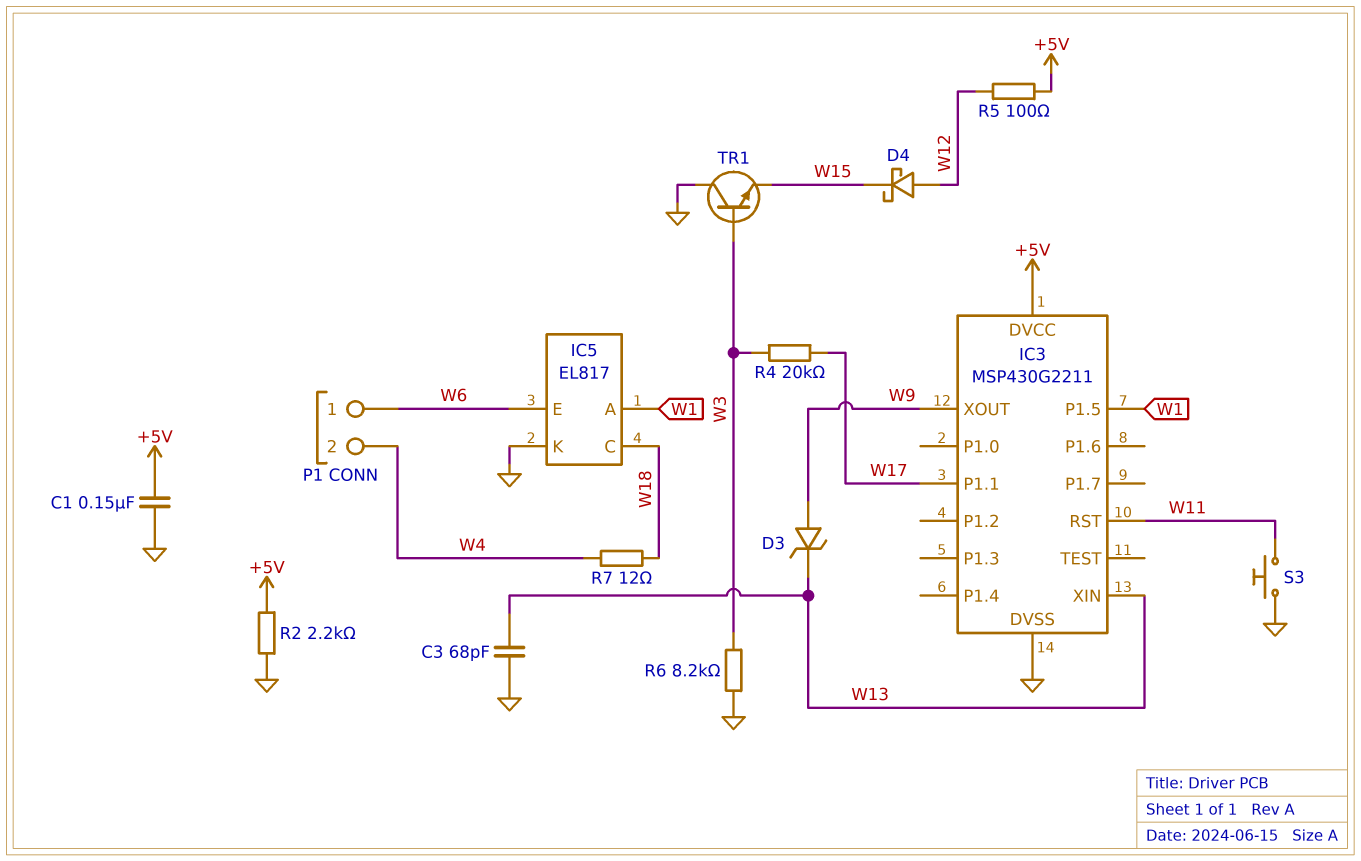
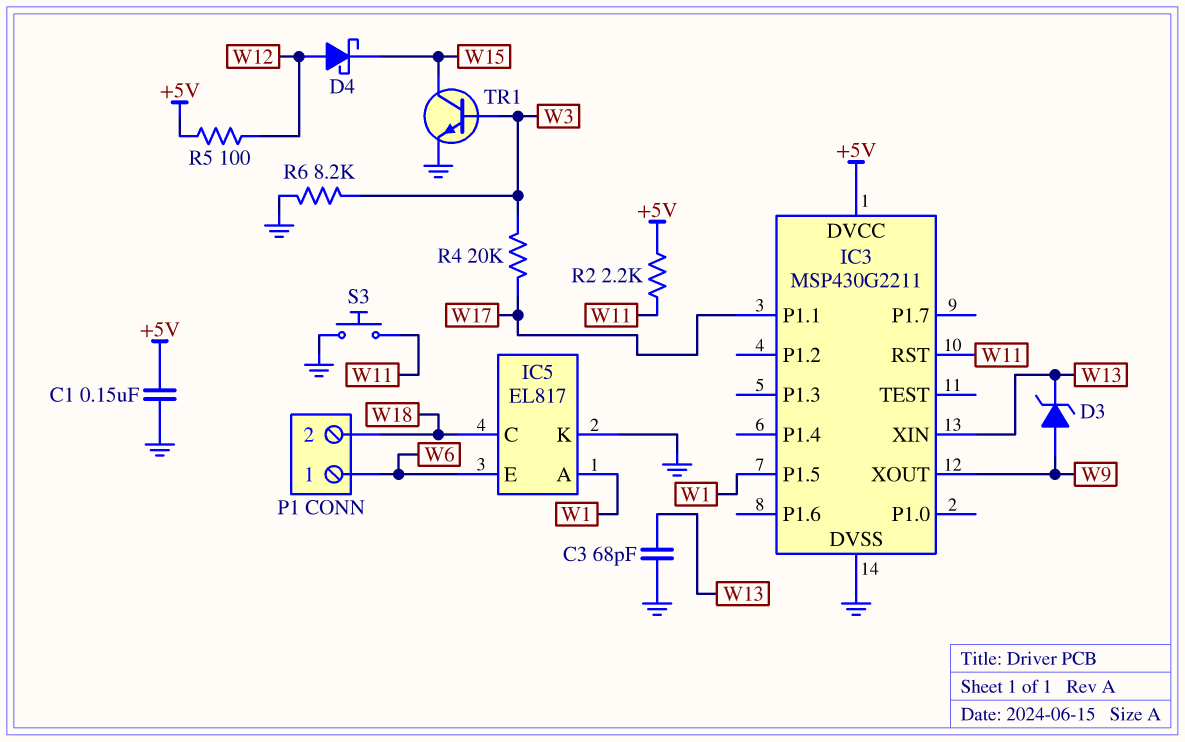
P1 pin 2: W4 -> W18
R2: 2.2k (+5V, GND) -> 2.2k (+5V, W11)
R7: 12 (W4, W18) -> none
TR1: NPN (B W3, C GND, E W15) -> NPN (B W3, C W15, E GND)

